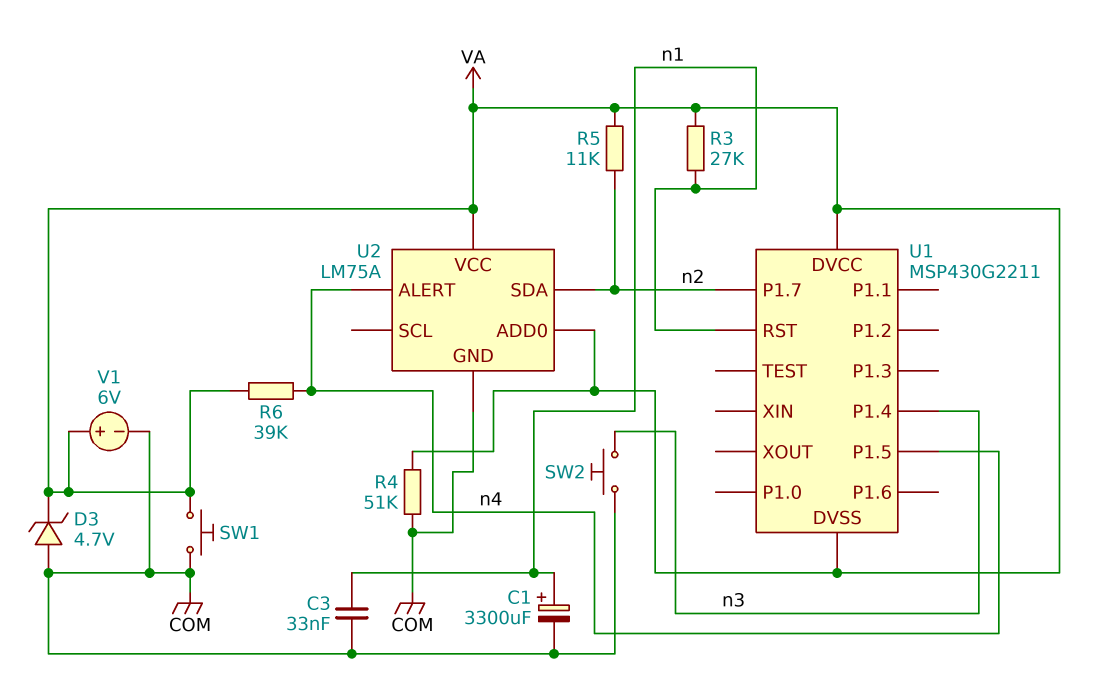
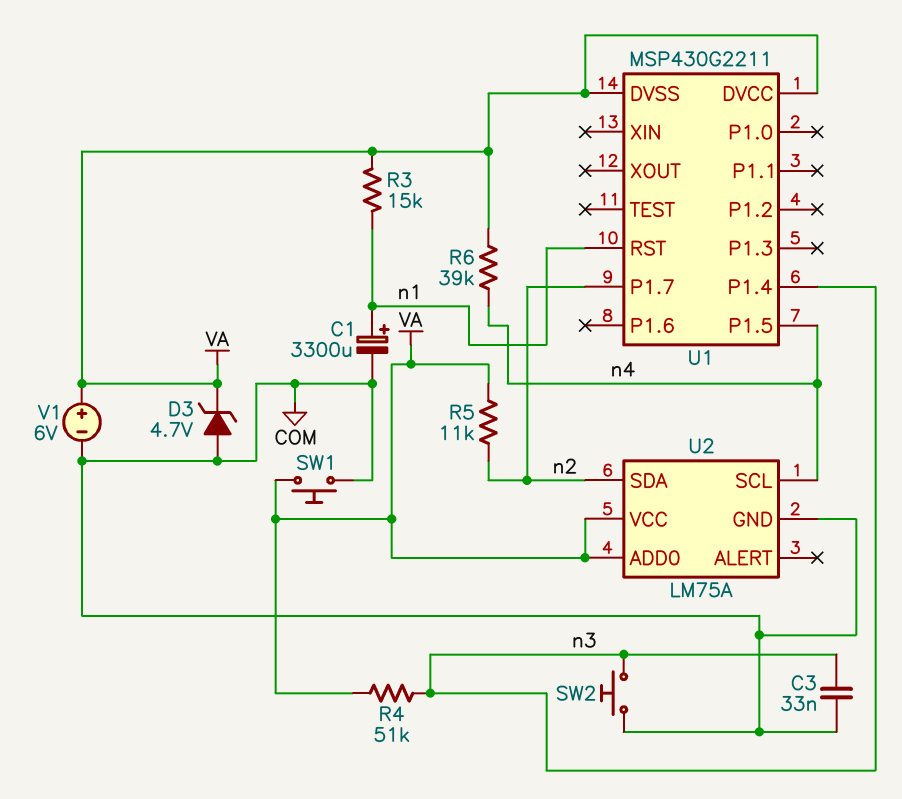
C3: 33nF (COM, n1) -> 33nF (COM, n3)
R3: 27k (VA, n1) -> 15k (VA, n1)
R4: 51k (COM, VA) -> 51k (VA, n3)
U2 pin ALERT: n4 -> none
U2 pin SCL: none -> n4

